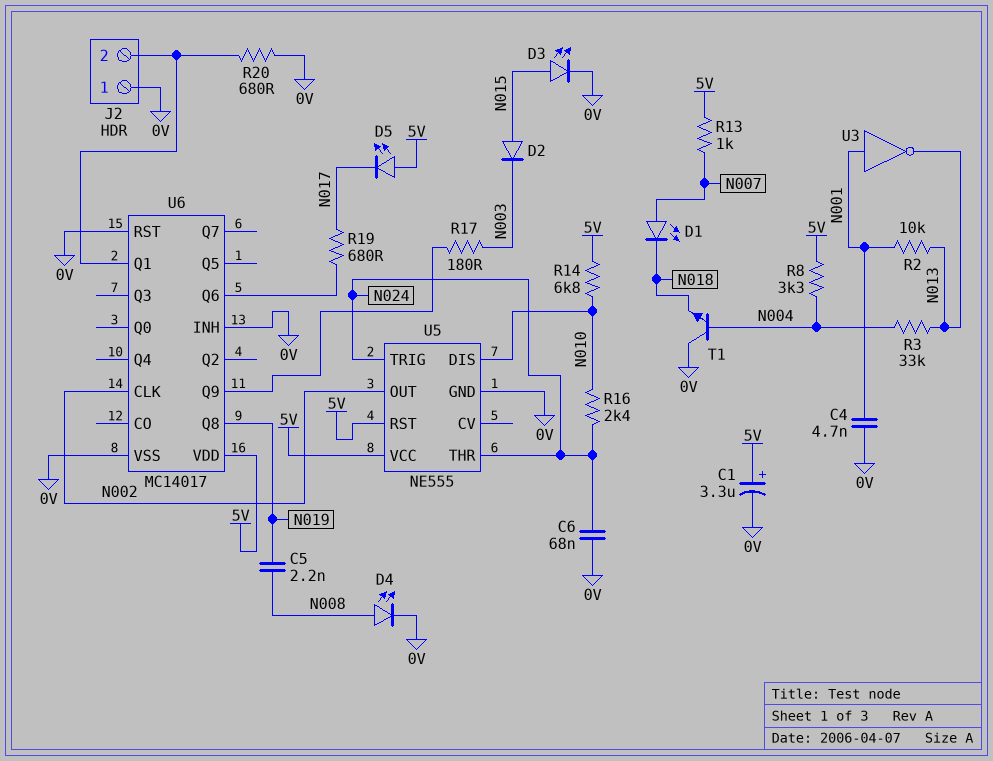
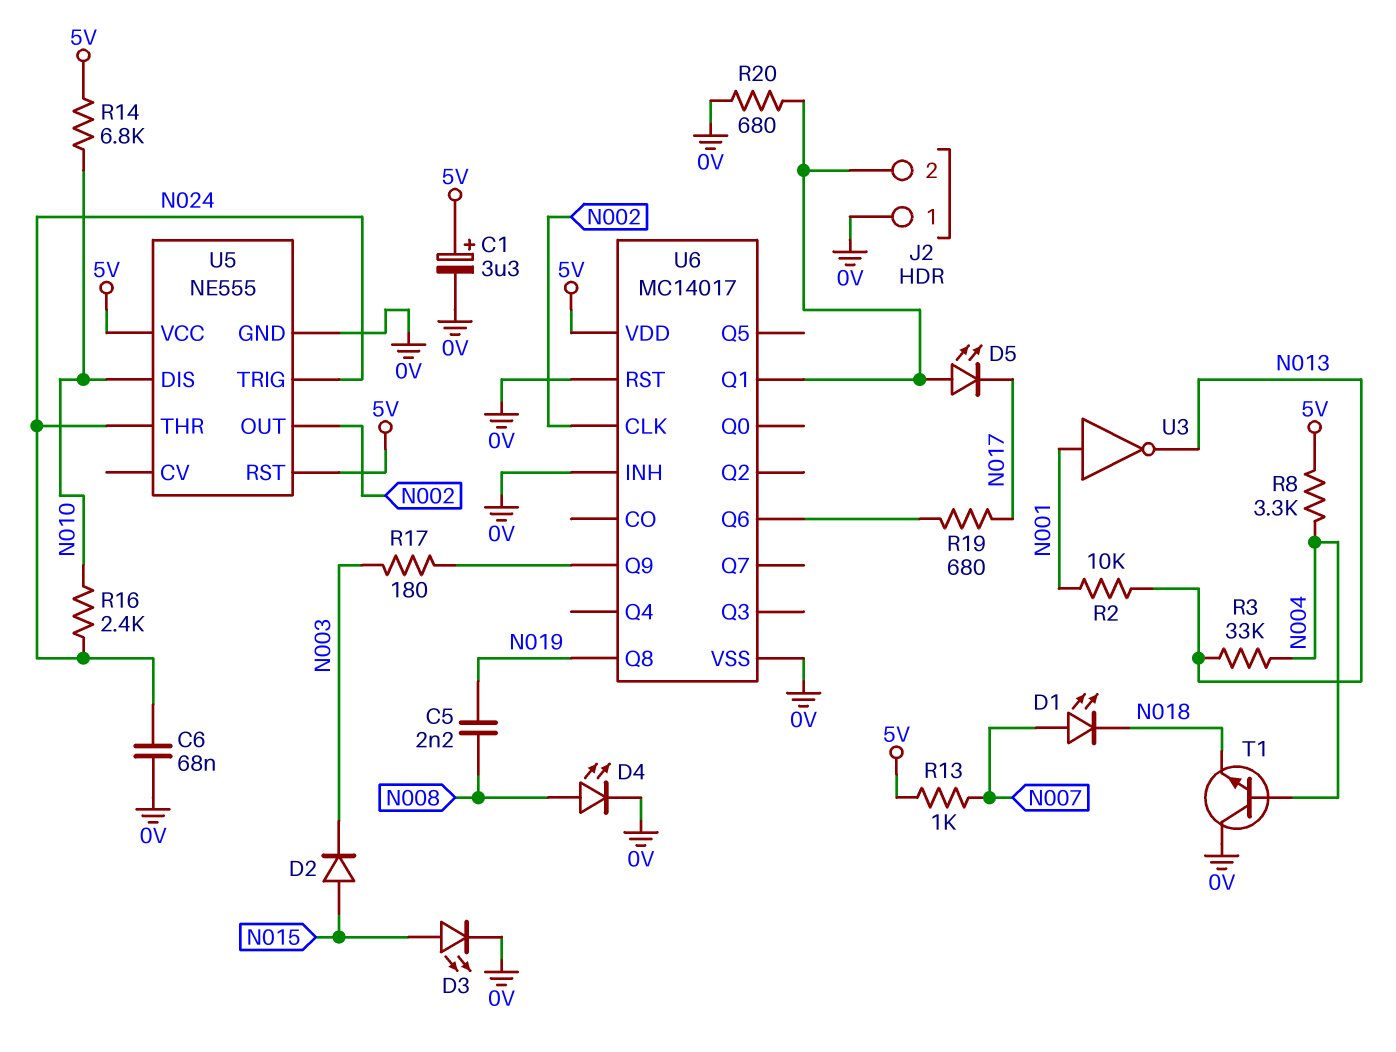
C4: 4.7nF (0V, N001) -> none
D5: LED (A 5V, K N017) -> LED (A J2/2, K N017)

